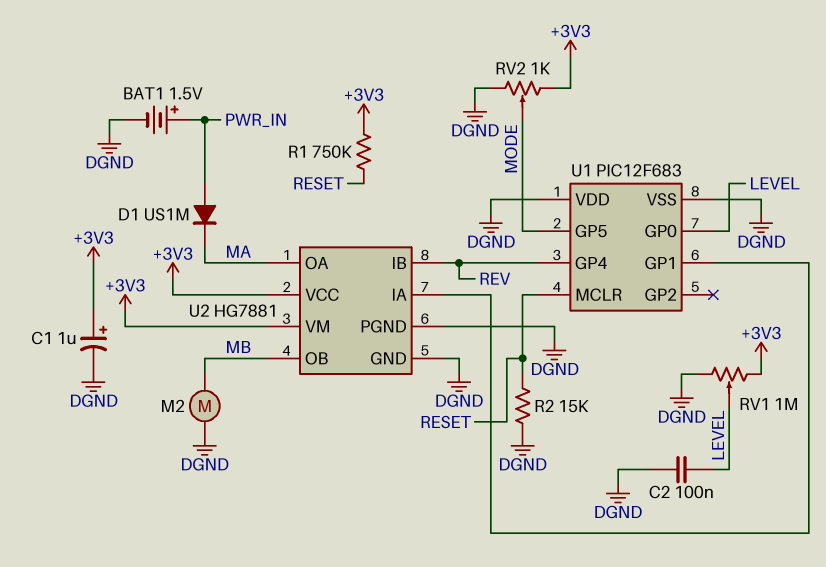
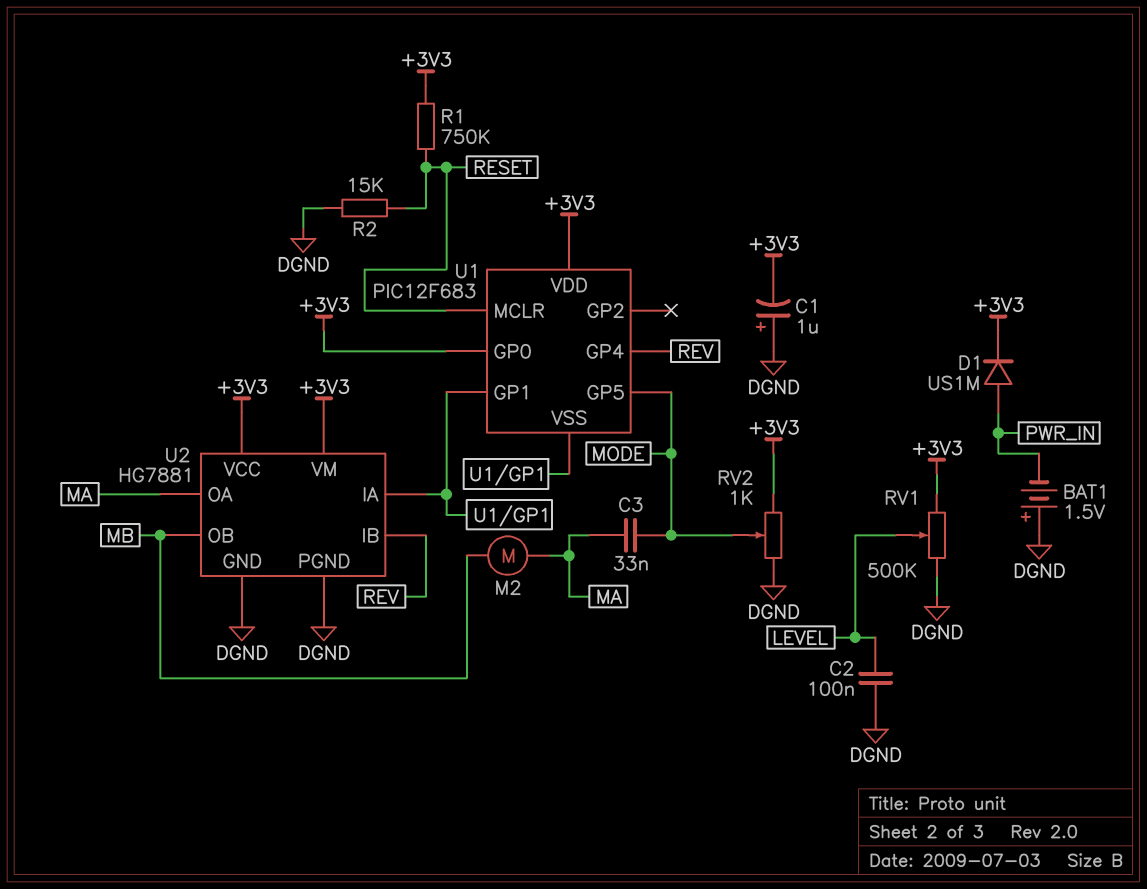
BAT1: 1.5V (plus PWR_IN, minus DGND) -> 1.5V (plus DGND, minus PWR_IN)
C1: 1uF (plus +3V3, minus DGND) -> 1uF (plus DGND, minus +3V3)
C3: none -> 33nF (MA, MODE)
D1: diode US1M (A PWR_IN, K MA) -> diode US1M (A PWR_IN, K +3V3)
M2: motor (DGND, MB) -> motor (MA, MB)
RV1: 1M (+3V3, DGND, wiper LEVEL) -> 500k (+3V3, DGND, wiper LEVEL)
U1 pin GP0: LEVEL -> +3V3
U1 pin VDD: DGND -> +3V3
U1 pin VSS: DGND -> U1/GP1

